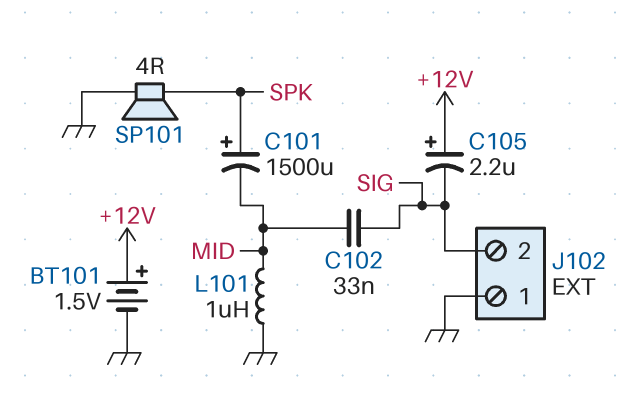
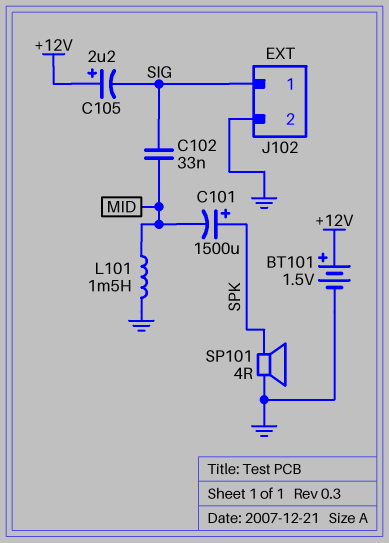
J102 pin 1: GND -> SIG
J102 pin 2: SIG -> GND
L101: 1uH (GND, MID) -> 1.5mH (GND, MID)

